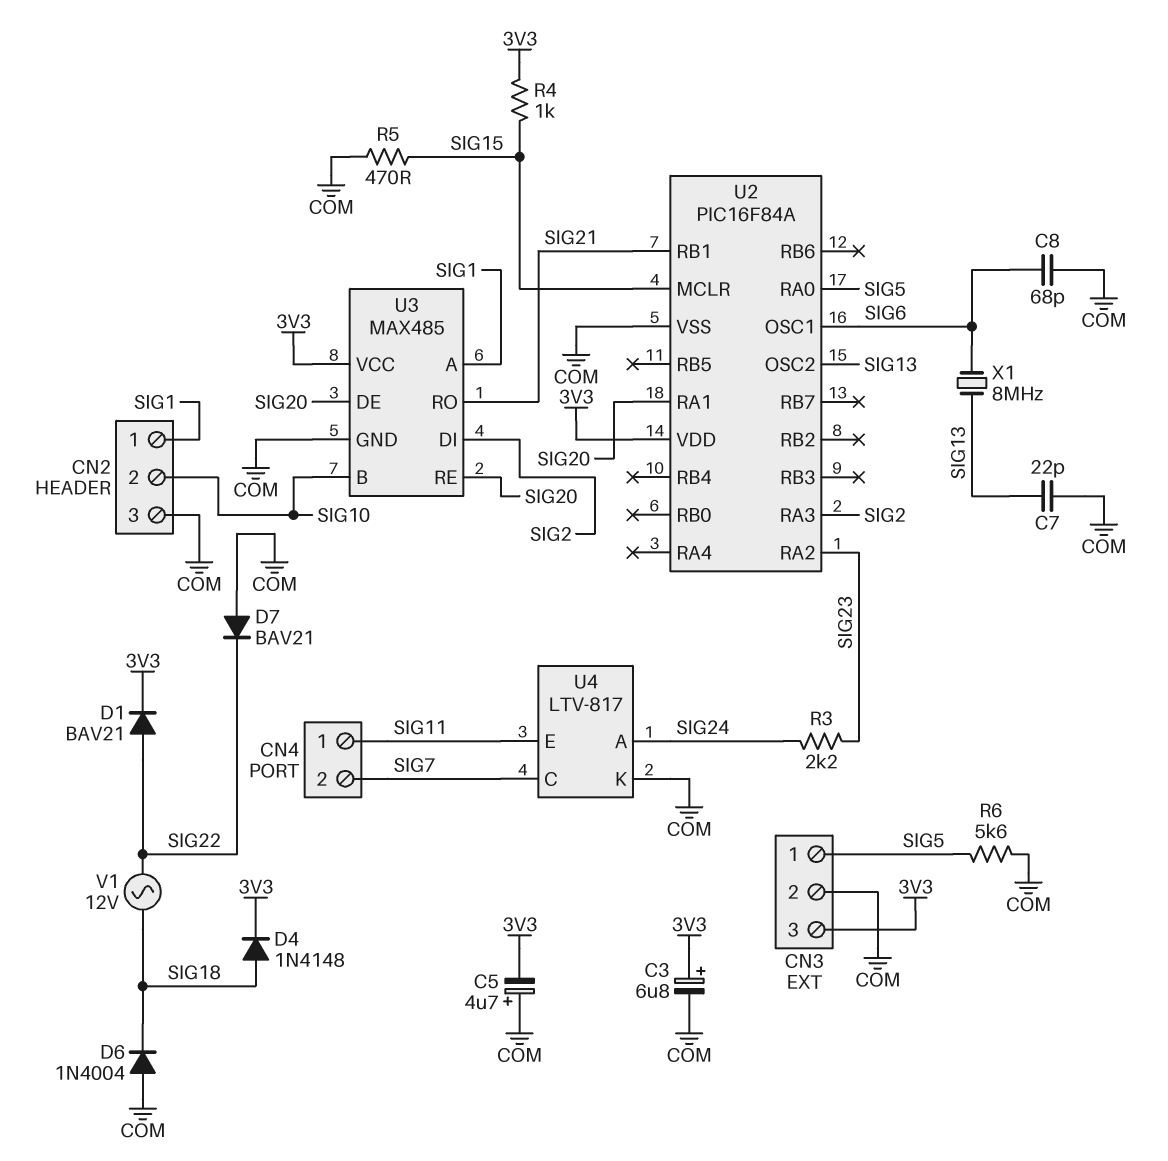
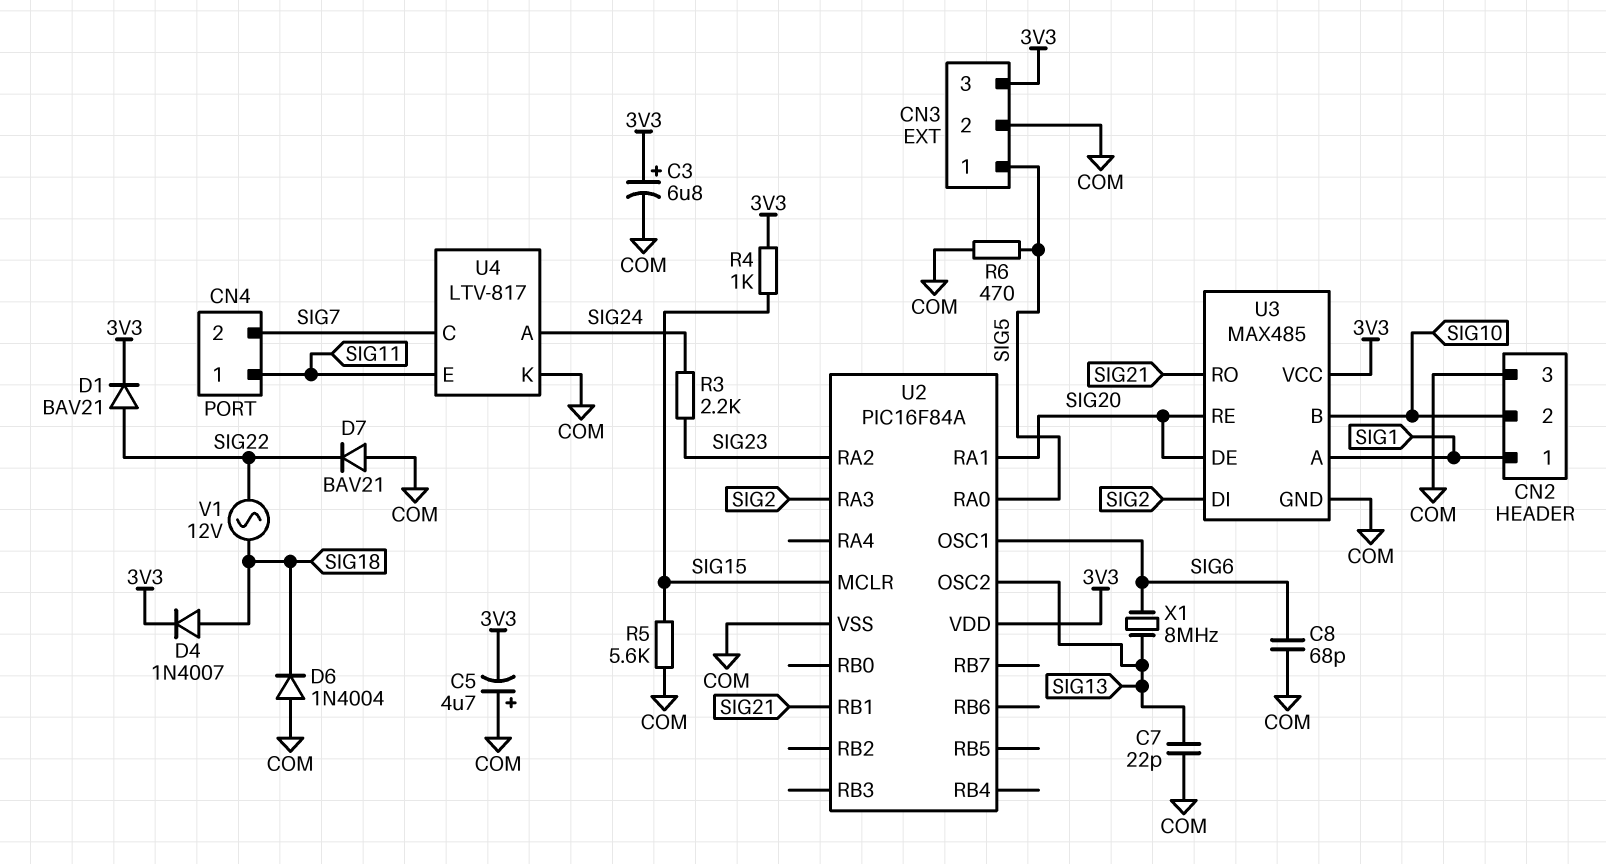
D4: diode 1N4148 (A SIG18, K 3V3) -> diode 1N4007 (A SIG18, K 3V3)
R5: 470 (COM, SIG15) -> 5.6k (COM, SIG15)
R6: 5.6k (COM, SIG5) -> 470 (COM, SIG5)

